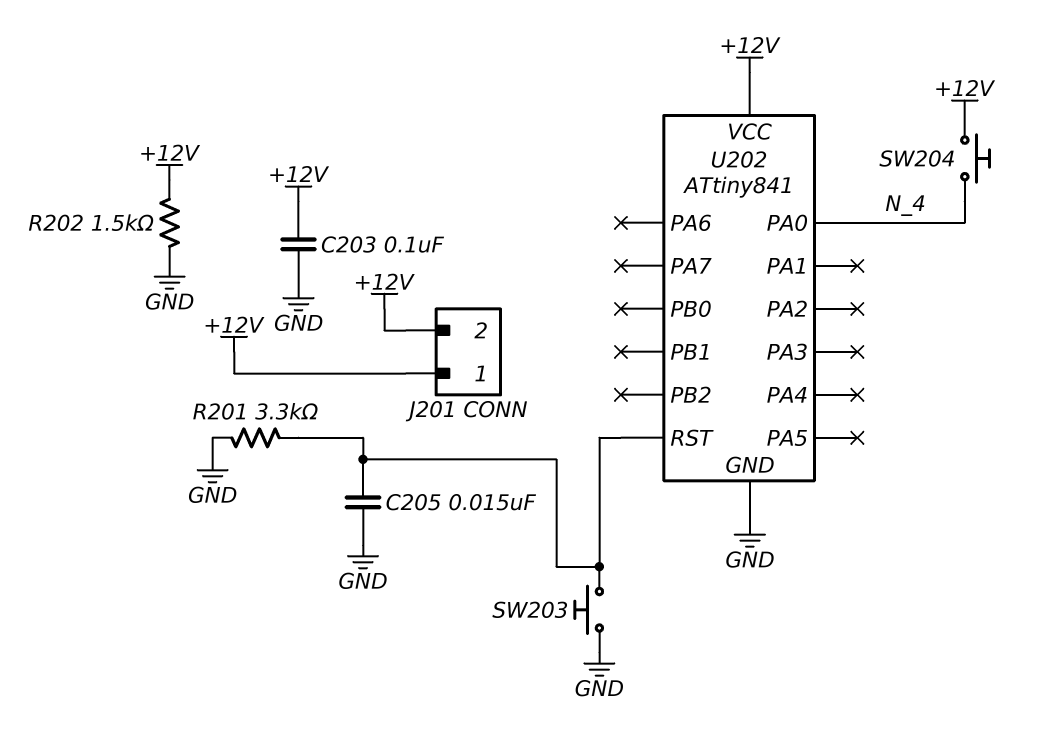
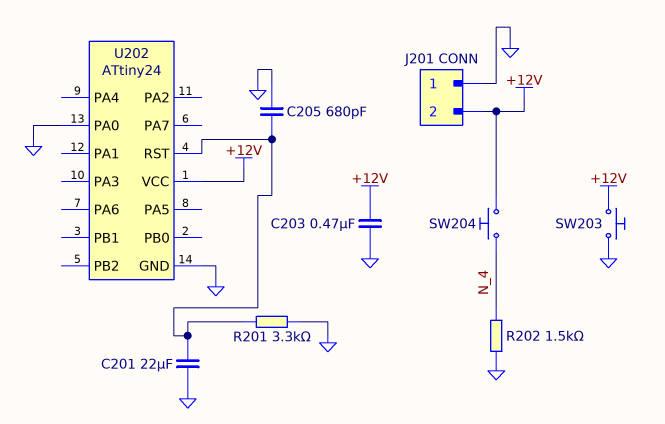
C201: none -> 22uF (GND, U202/RST)
C203: 100nF (+12V, GND) -> 470nF (+12V, GND)
C205: 15nF (GND, U202/RST) -> 680pF (GND, U202/RST)
J201 pin 1: +12V -> GND
R202: 1.5k (+12V, GND) -> 1.5k (GND, N_4)
SW203: button (GND, U202/RST) -> button (+12V, GND)
U202: ATtiny841 -> ATtiny24
U202 pin PA0: N_4 -> GND

